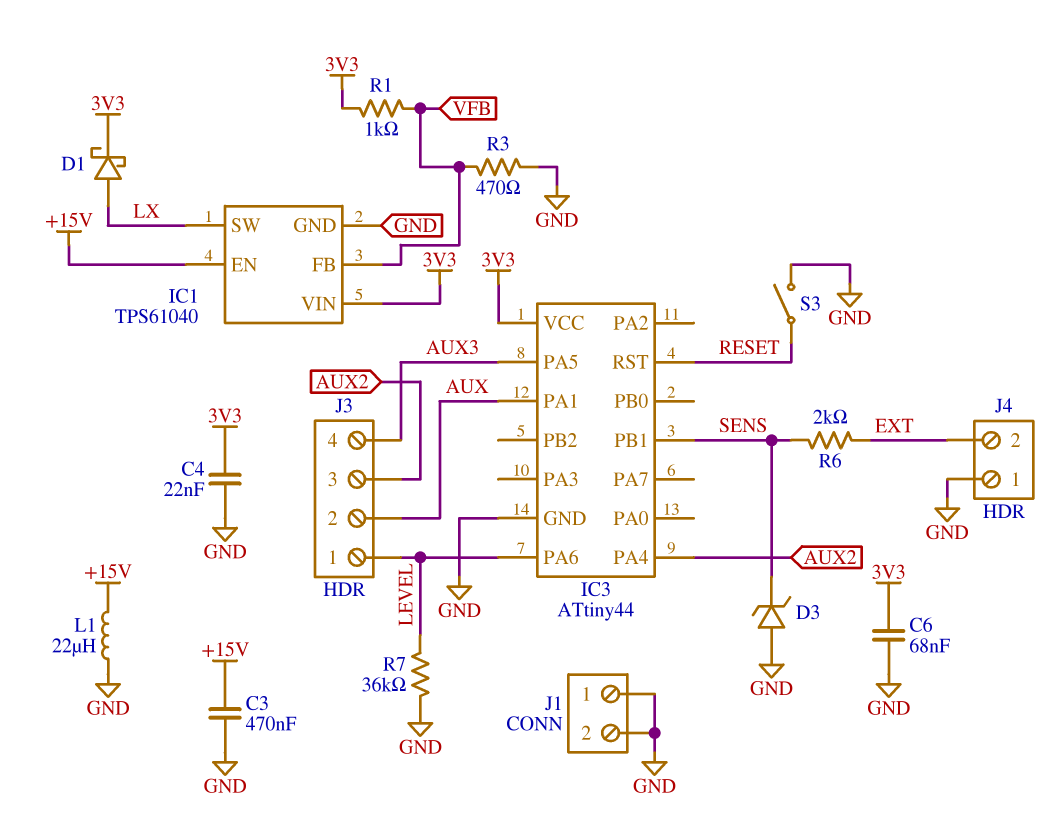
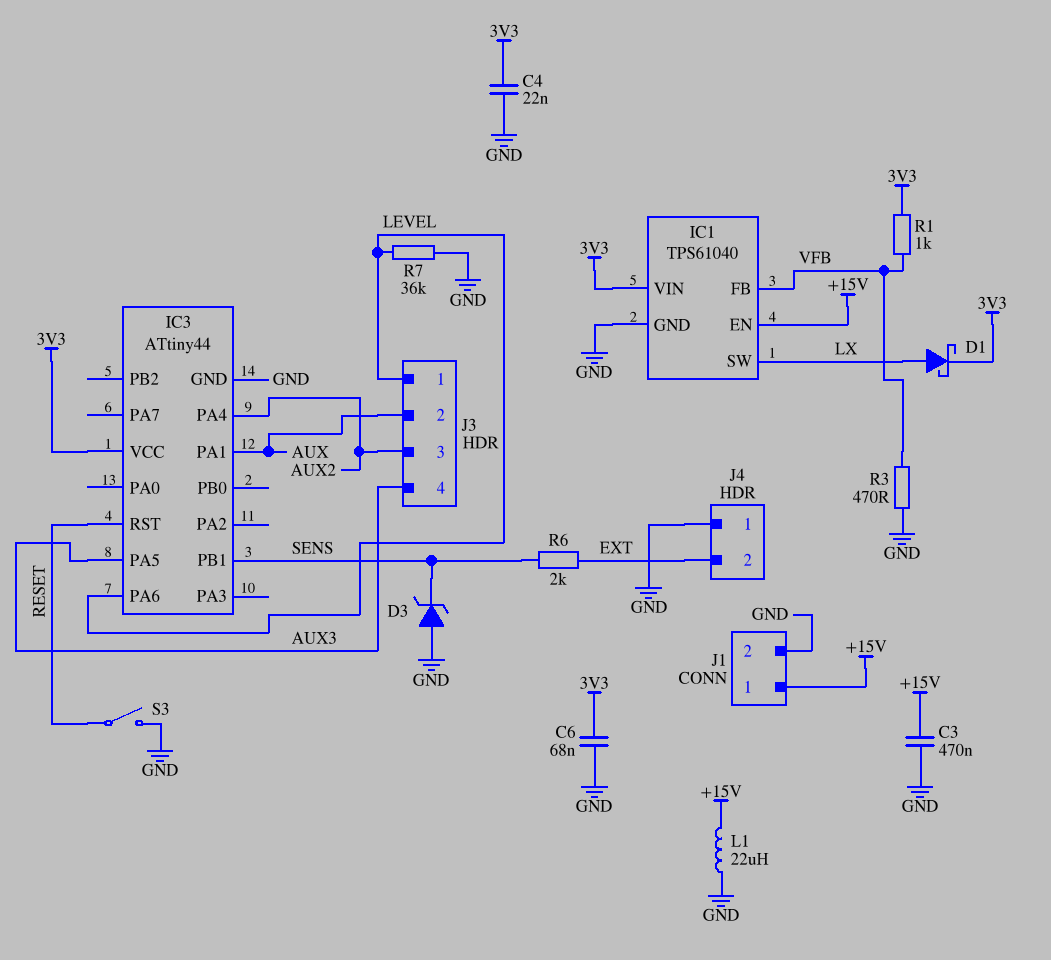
J1 pin 1: GND -> +15V

